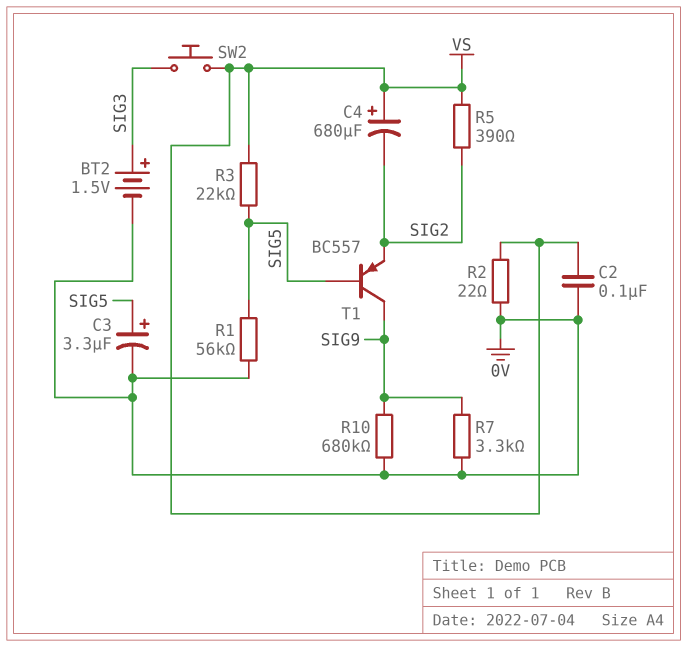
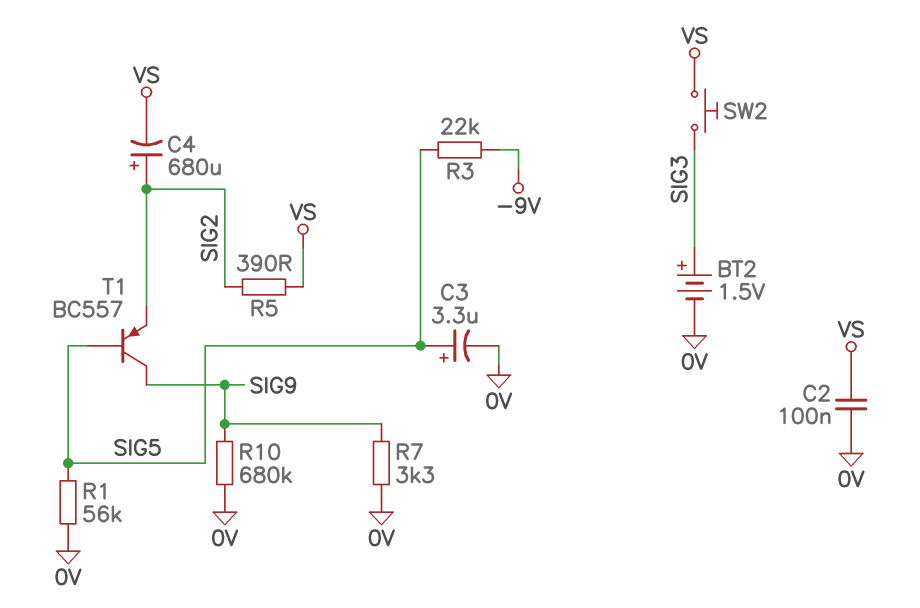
C4: 680uF (plus VS, minus SIG2) -> 680uF (plus SIG2, minus VS)
R2: 22 (0V, VS) -> none
R3: 22k (SIG5, VS) -> 22k (-9V, SIG5)

